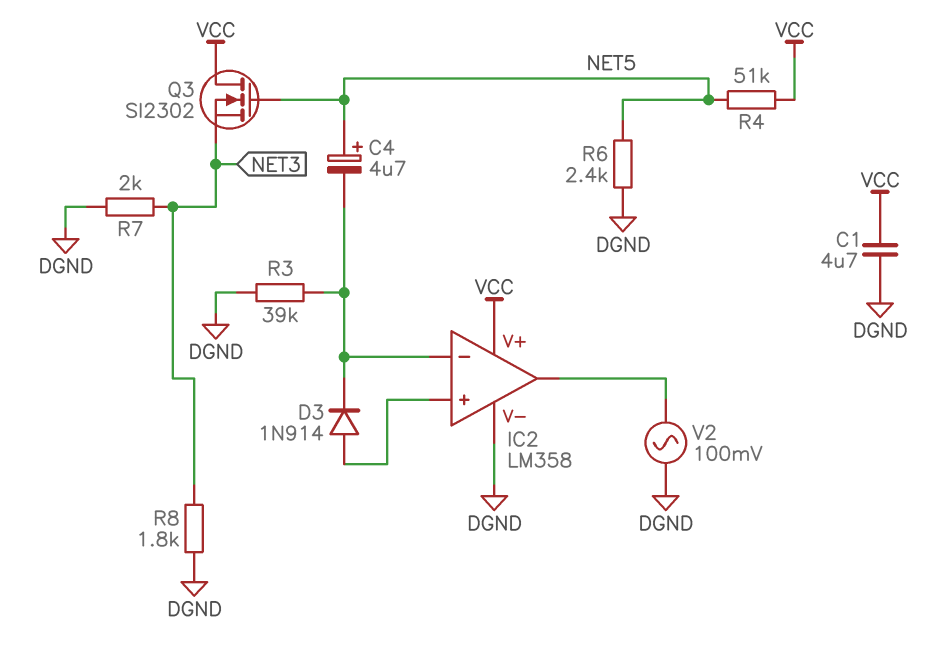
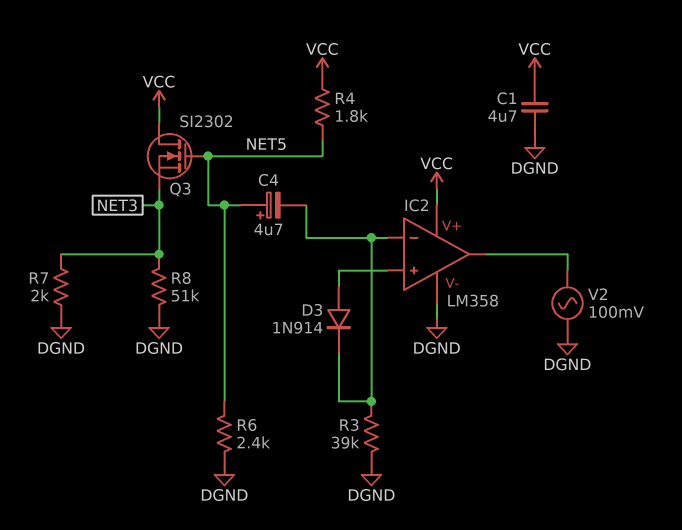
R4: 51k (NET5, VCC) -> 1.8k (NET5, VCC)
R8: 1.8k (DGND, NET3) -> 51k (DGND, NET3)

